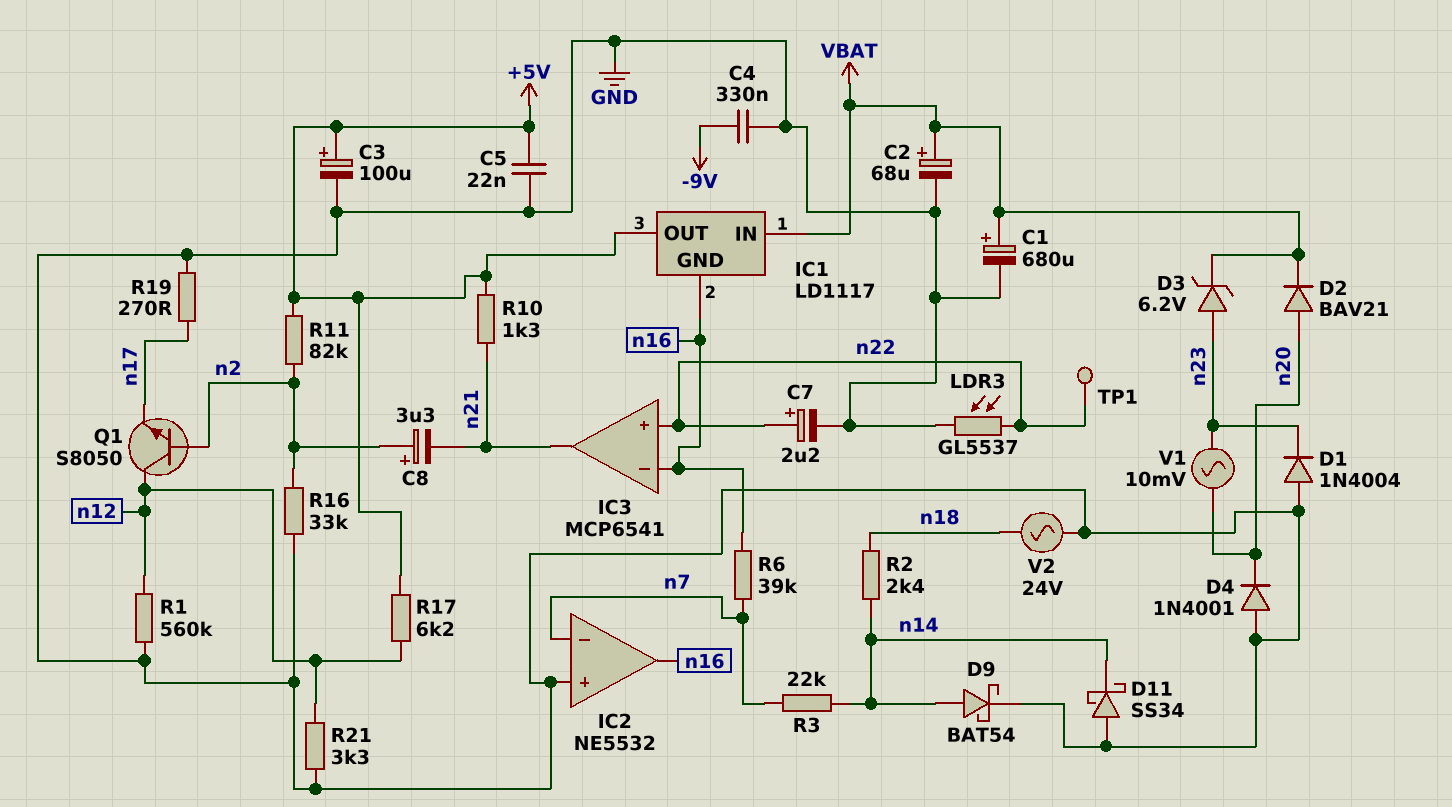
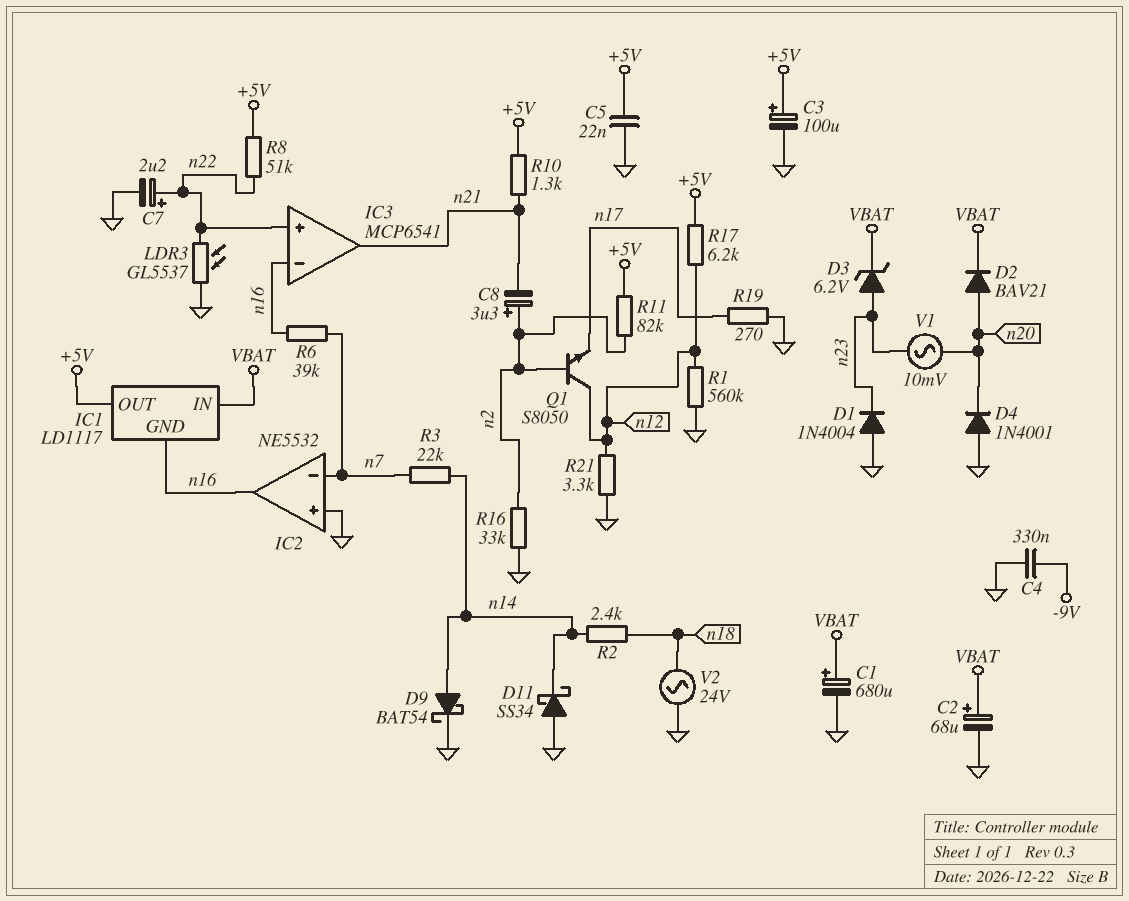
R8: none -> 51k (+5V, n22)
TP1: test point (n22) -> none

